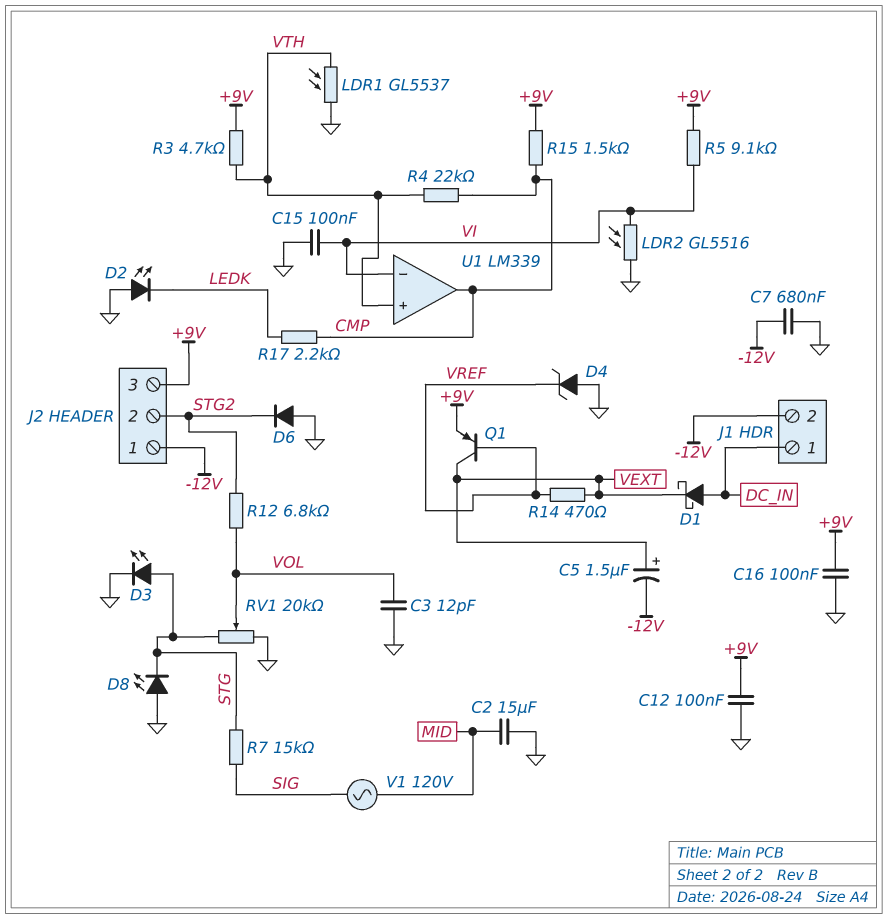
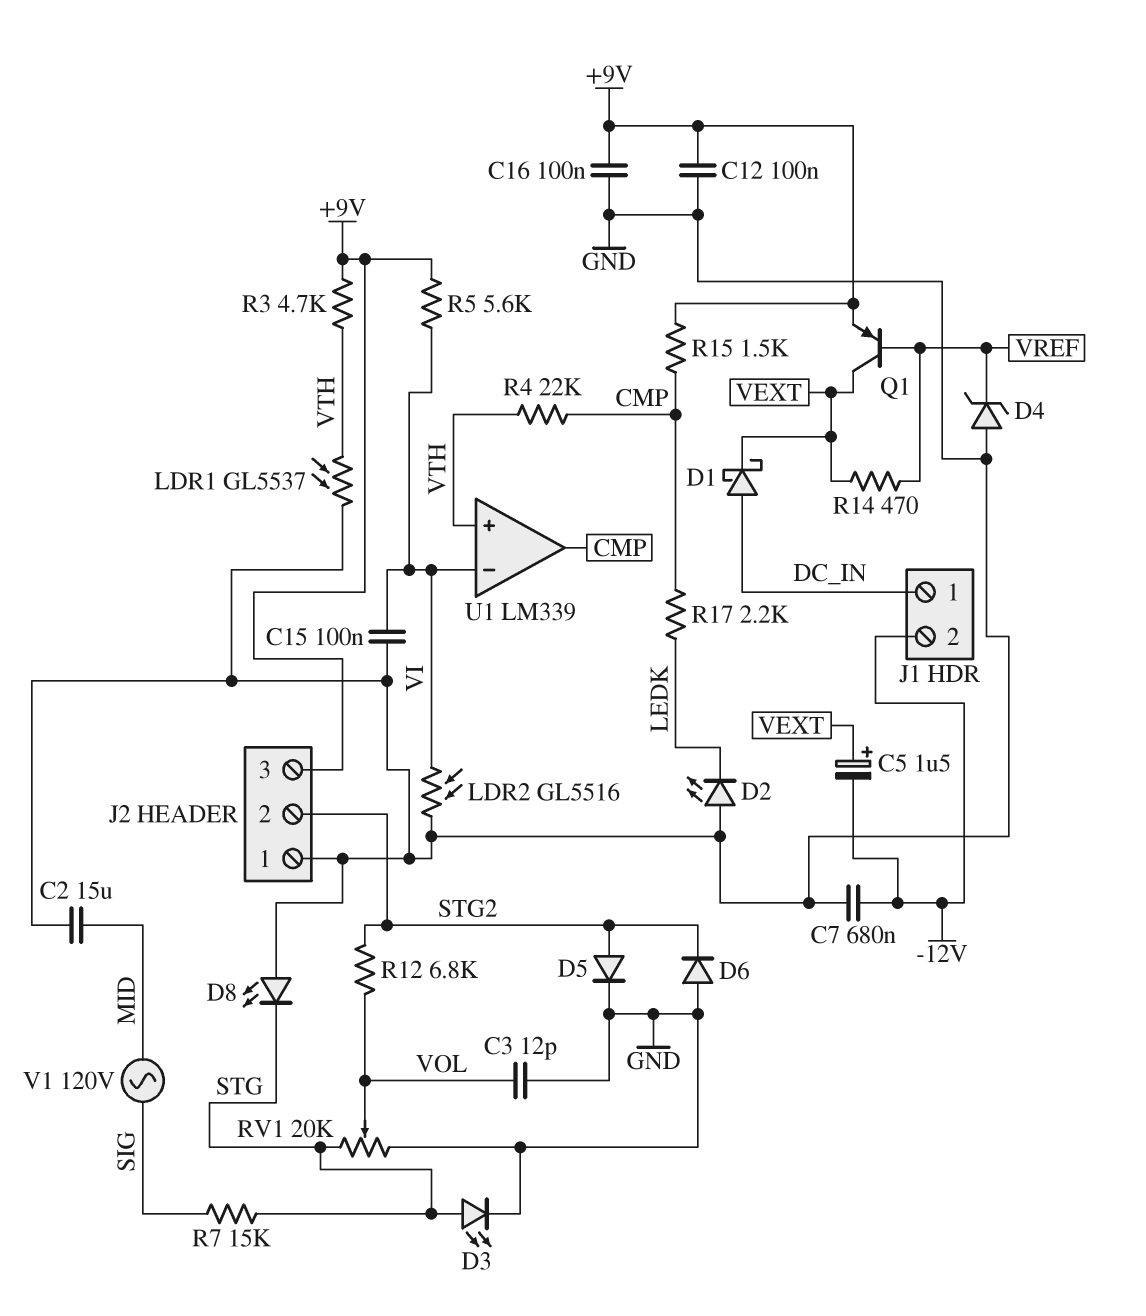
D5: none -> diode (A STG2, K GND)
J2 pin 1: -12V -> GND
R5: 9.1k (+9V, VI) -> 5.6k (+9V, VI)

